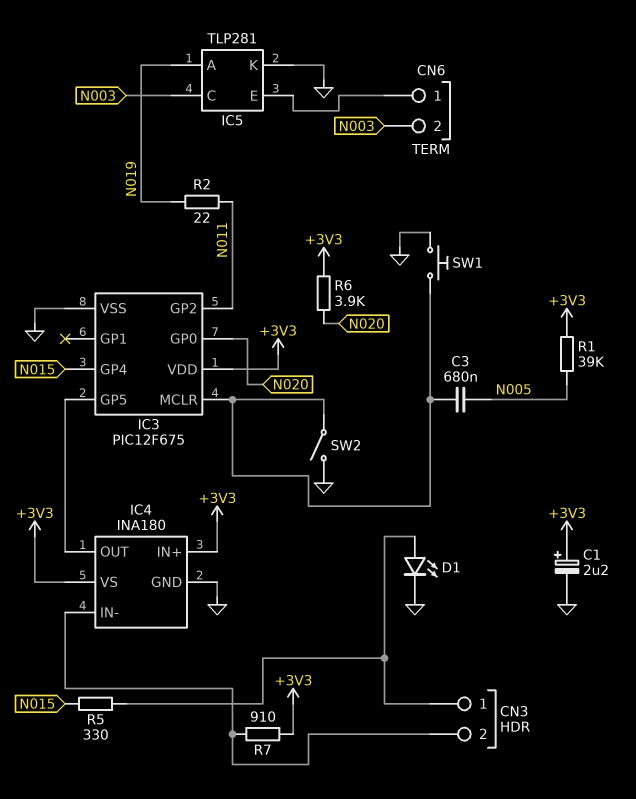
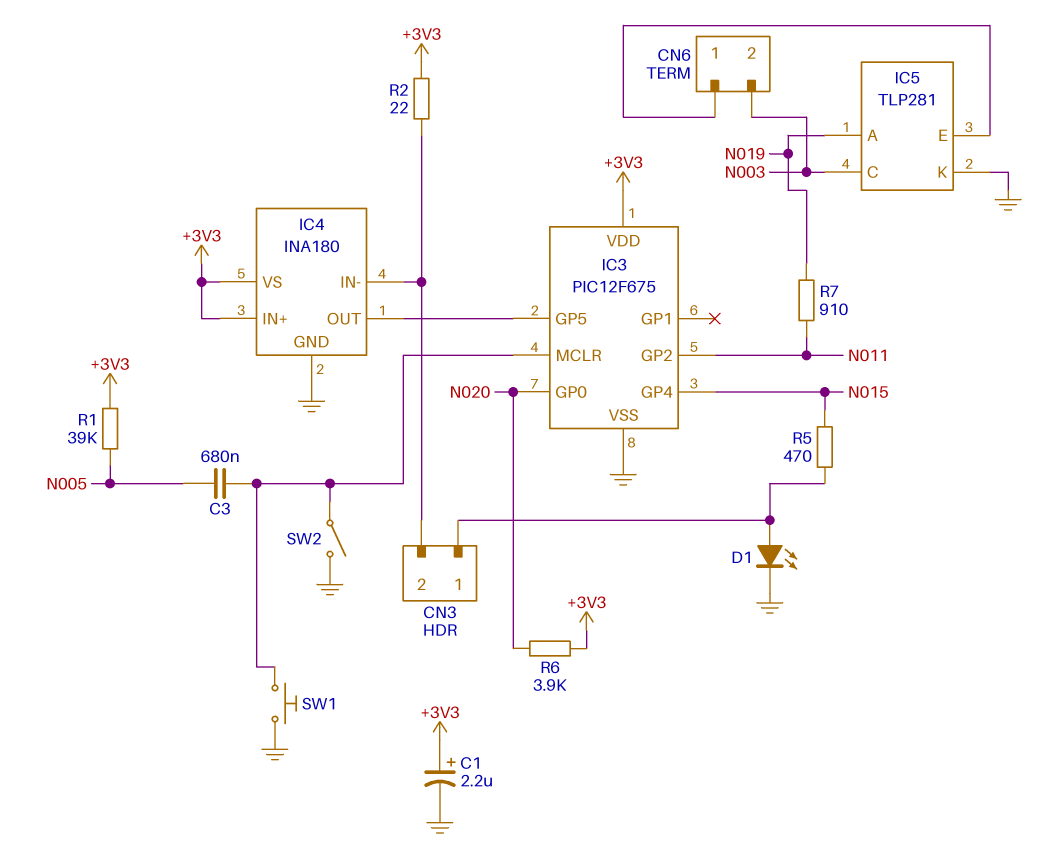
R2: 22 (N011, N019) -> 22 (+3V3, CN3/2)
R5: 330 (CN3/1, N015) -> 470 (CN3/1, N015)
R7: 910 (+3V3, CN3/2) -> 910 (N011, N019)

